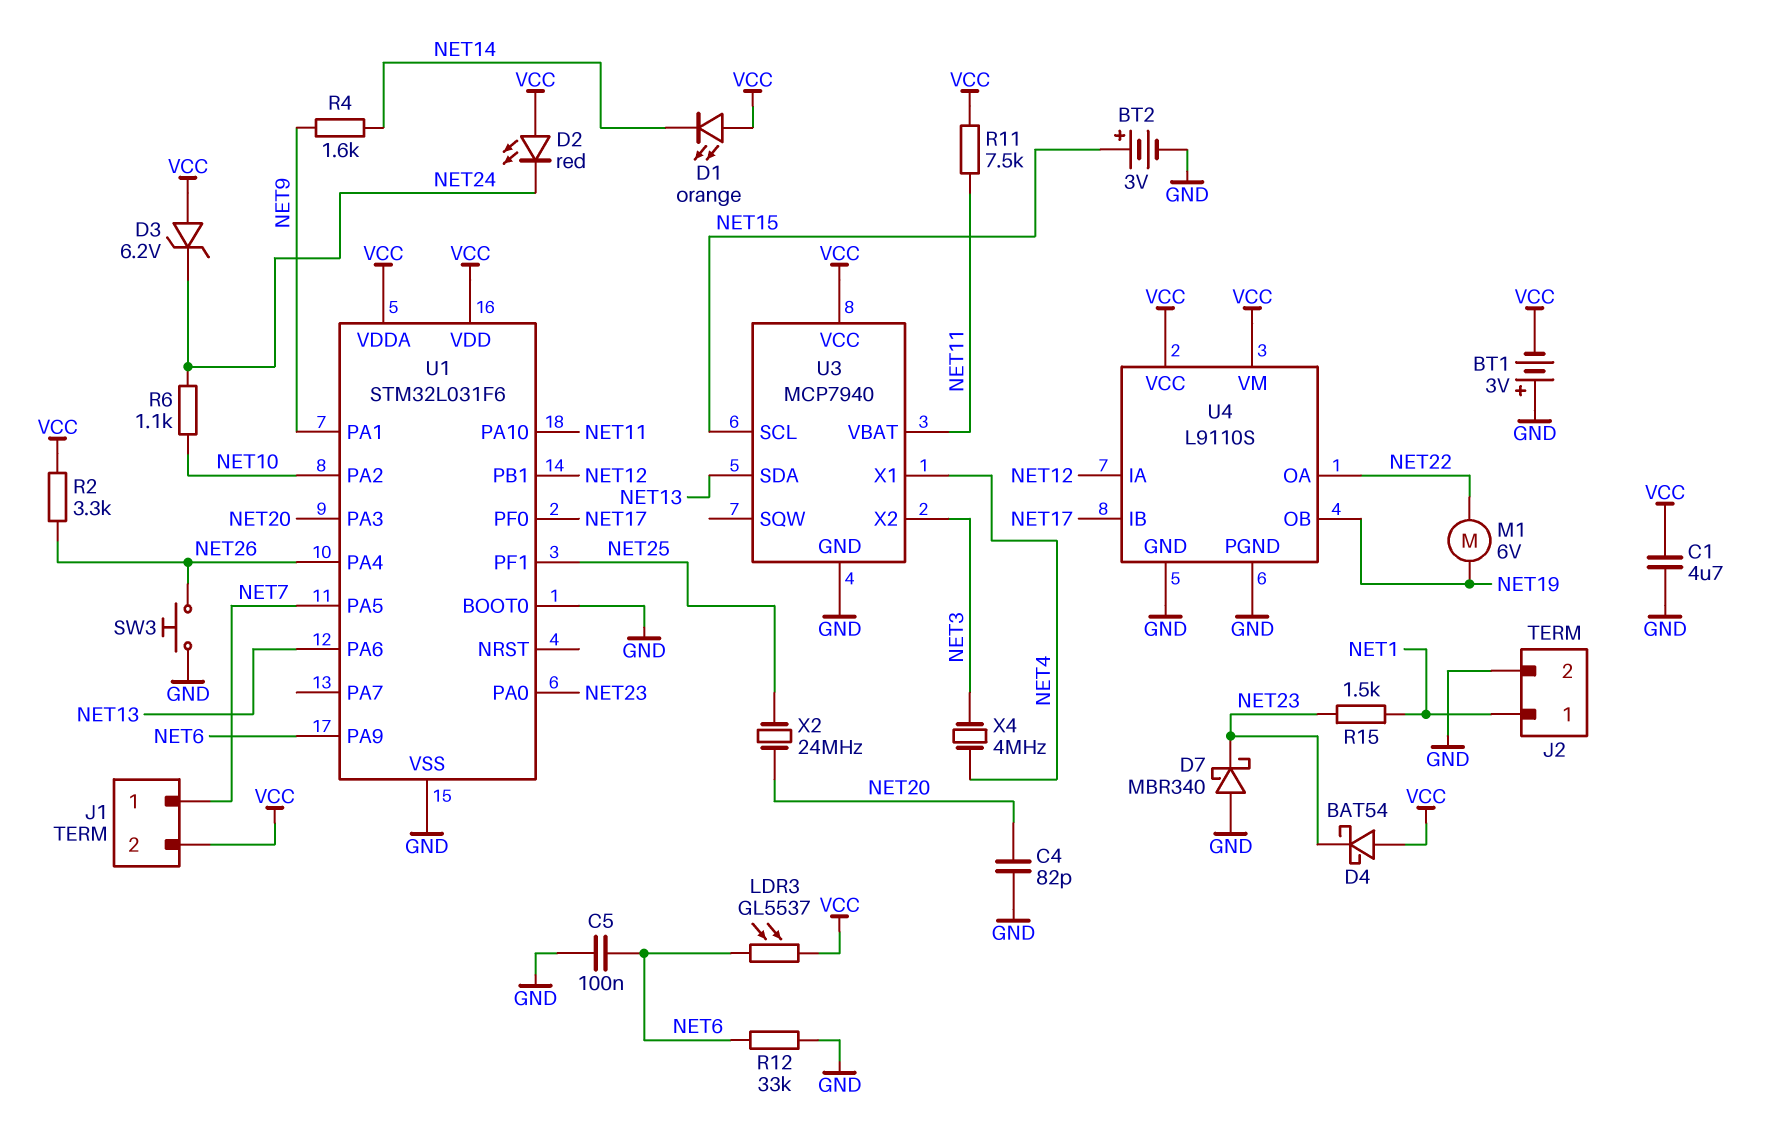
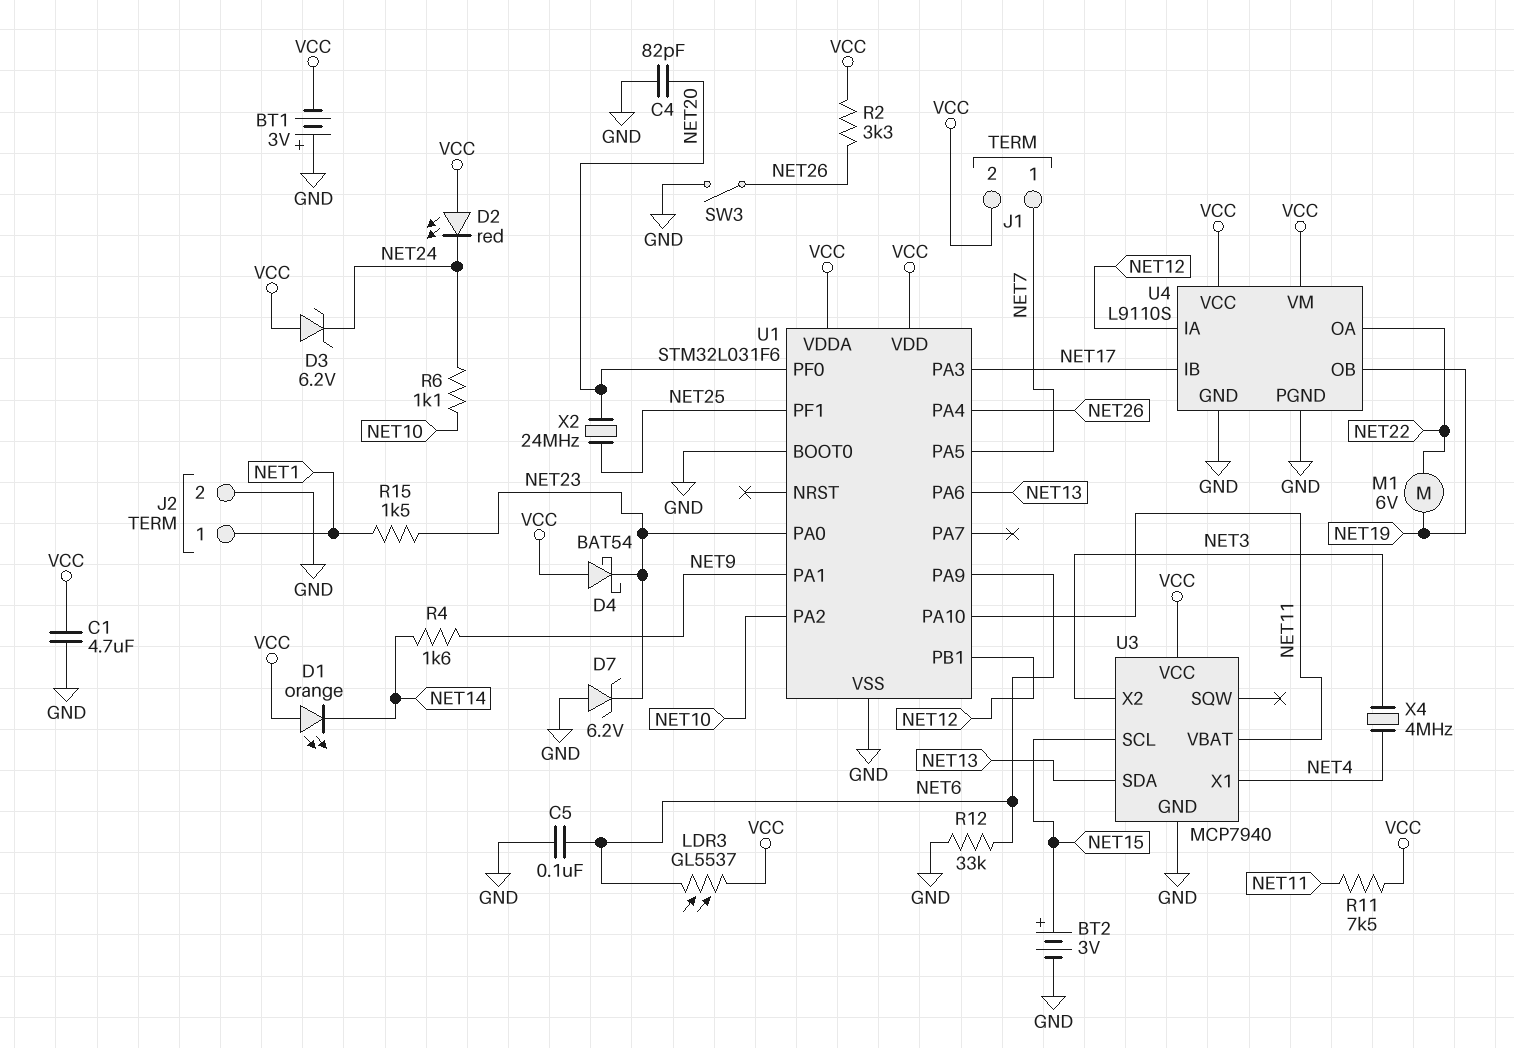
D7: schottky MBR340 (A GND, K NET23) -> zener 6.2V (A GND, K NET23)
SW3: button (GND, NET26) -> switch (GND, NET26)
U1 pin PA3: NET20 -> NET17
U1 pin PF0: NET17 -> NET20

